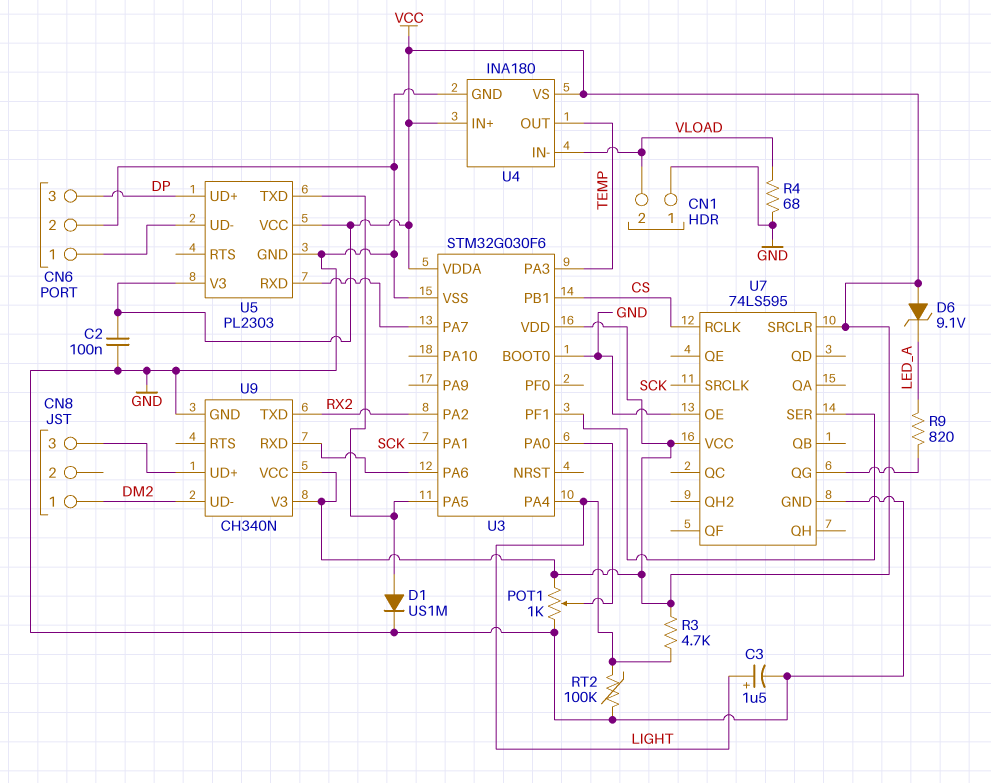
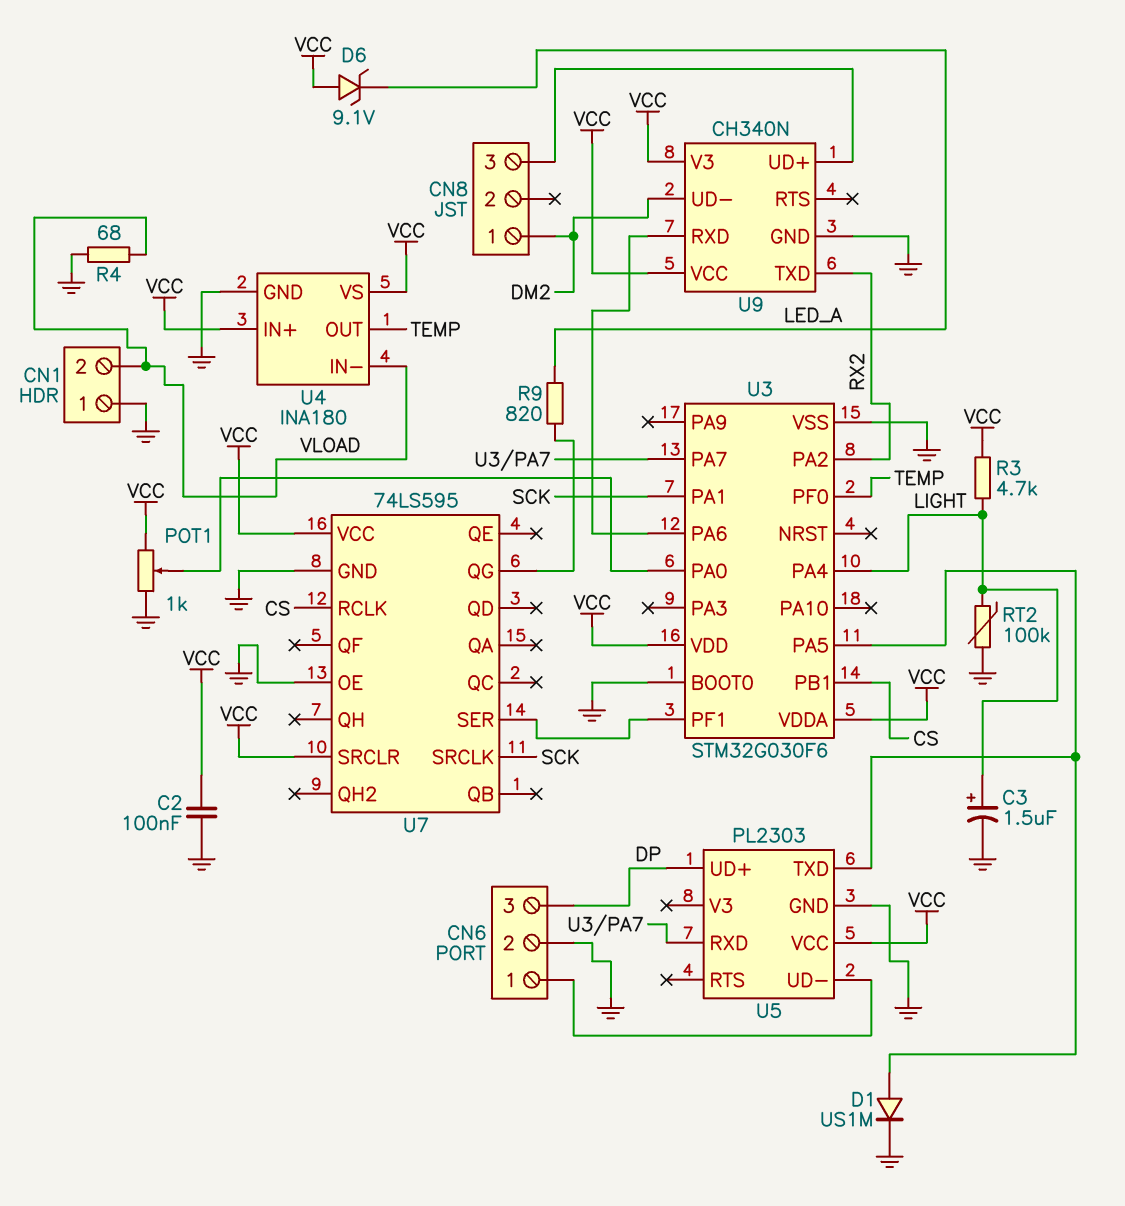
U3 pin PA3: TEMP -> none
U3 pin PF0: none -> TEMP
U5 pin V3: VCC -> none

